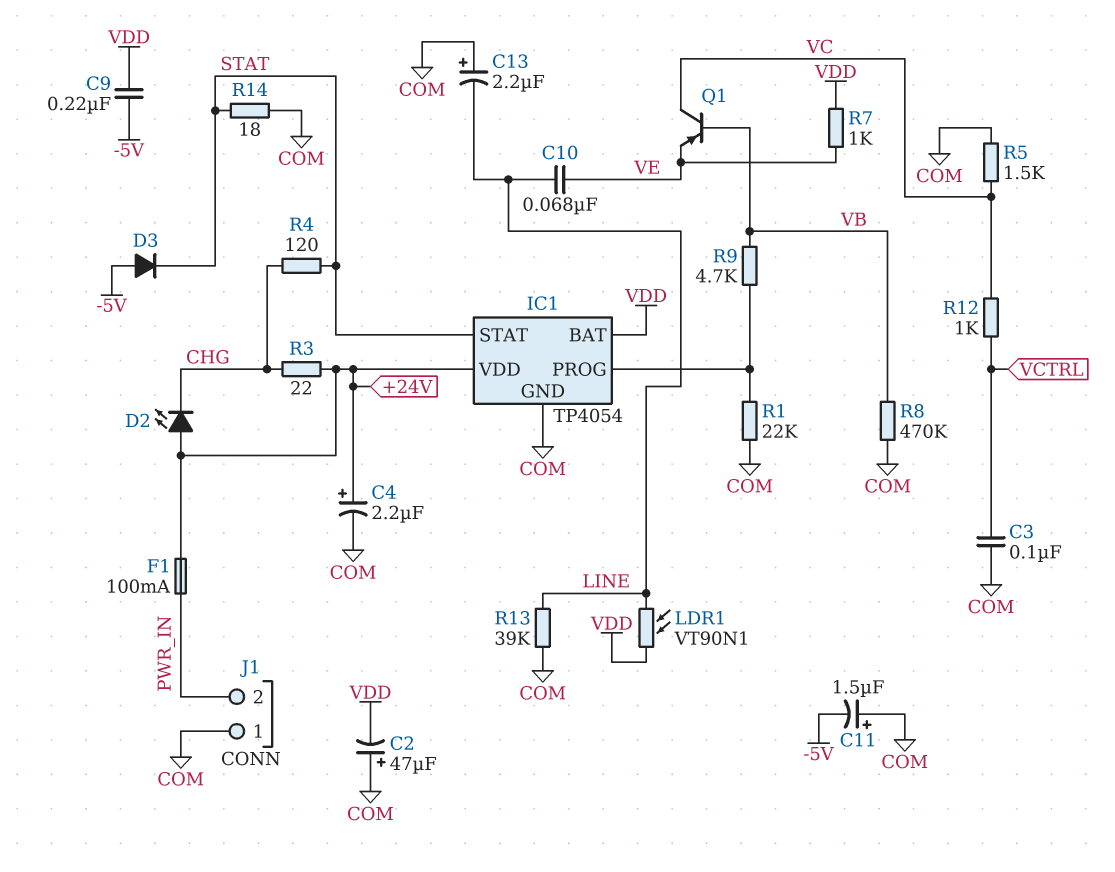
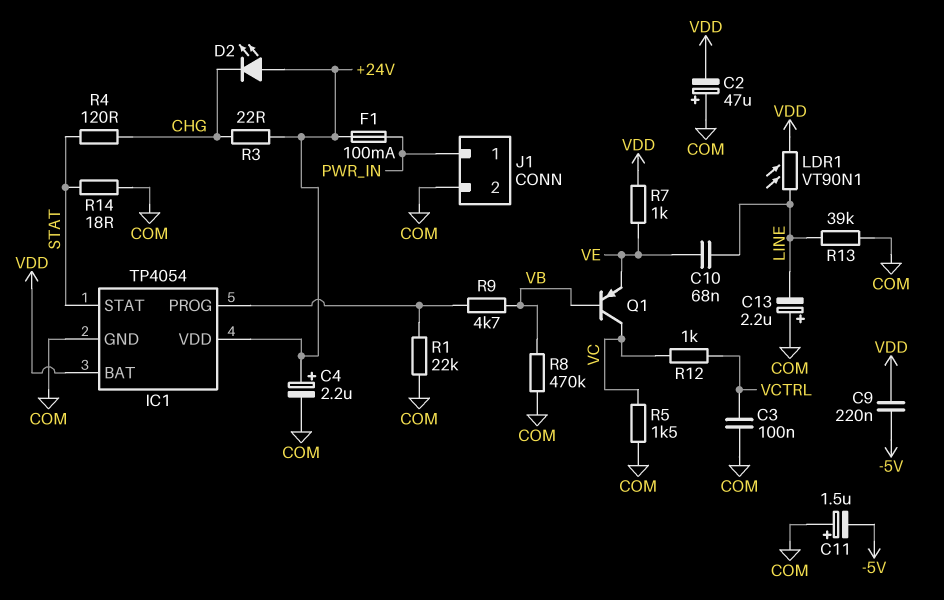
D3: diode (A -5V, K STAT) -> none
J1 pin 1: COM -> PWR_IN
J1 pin 2: PWR_IN -> COM

